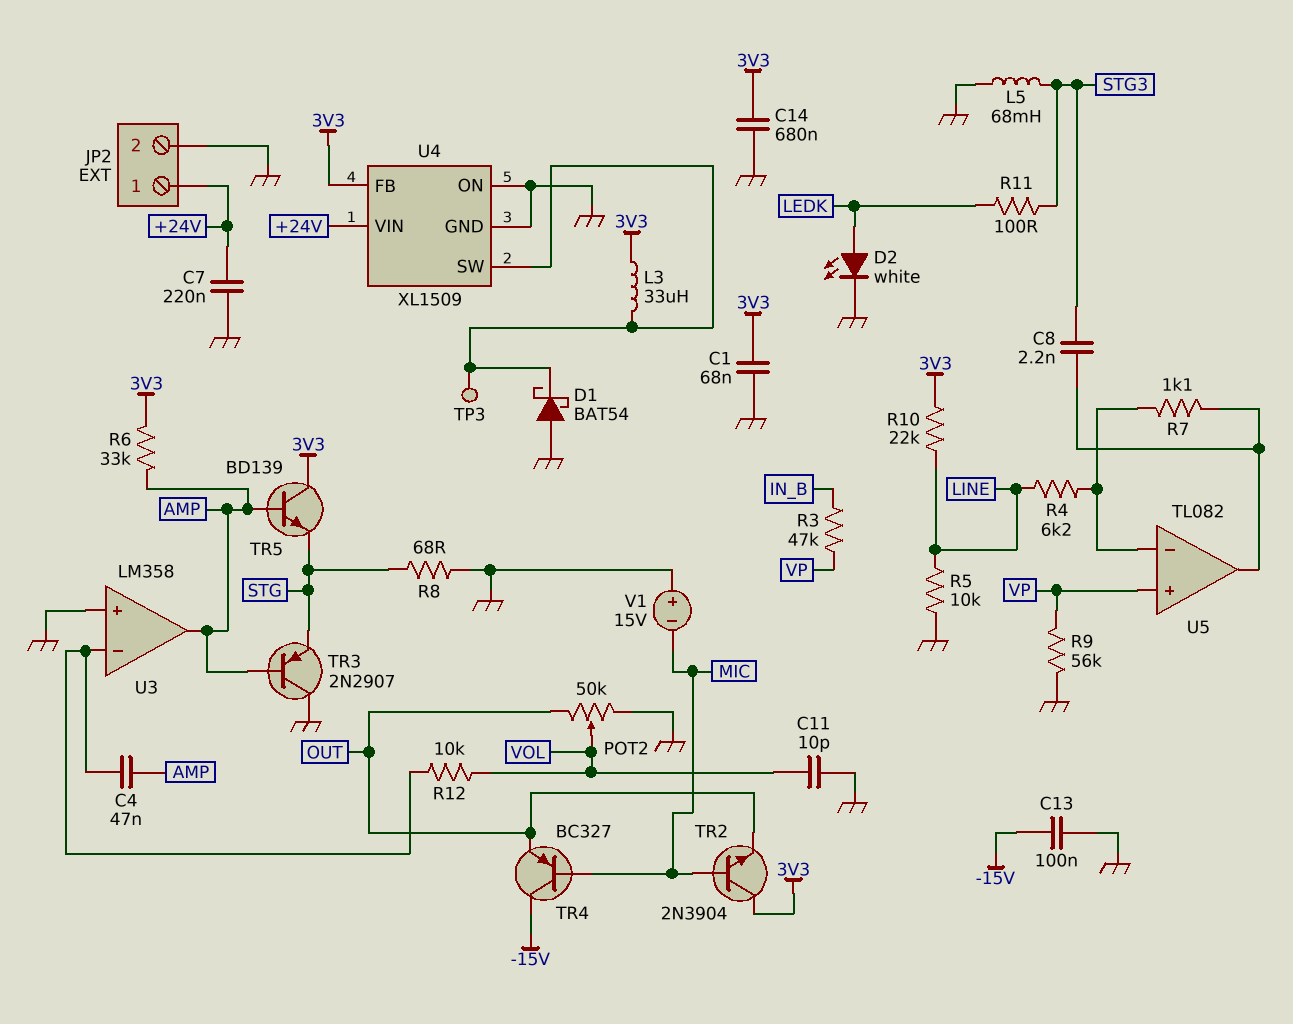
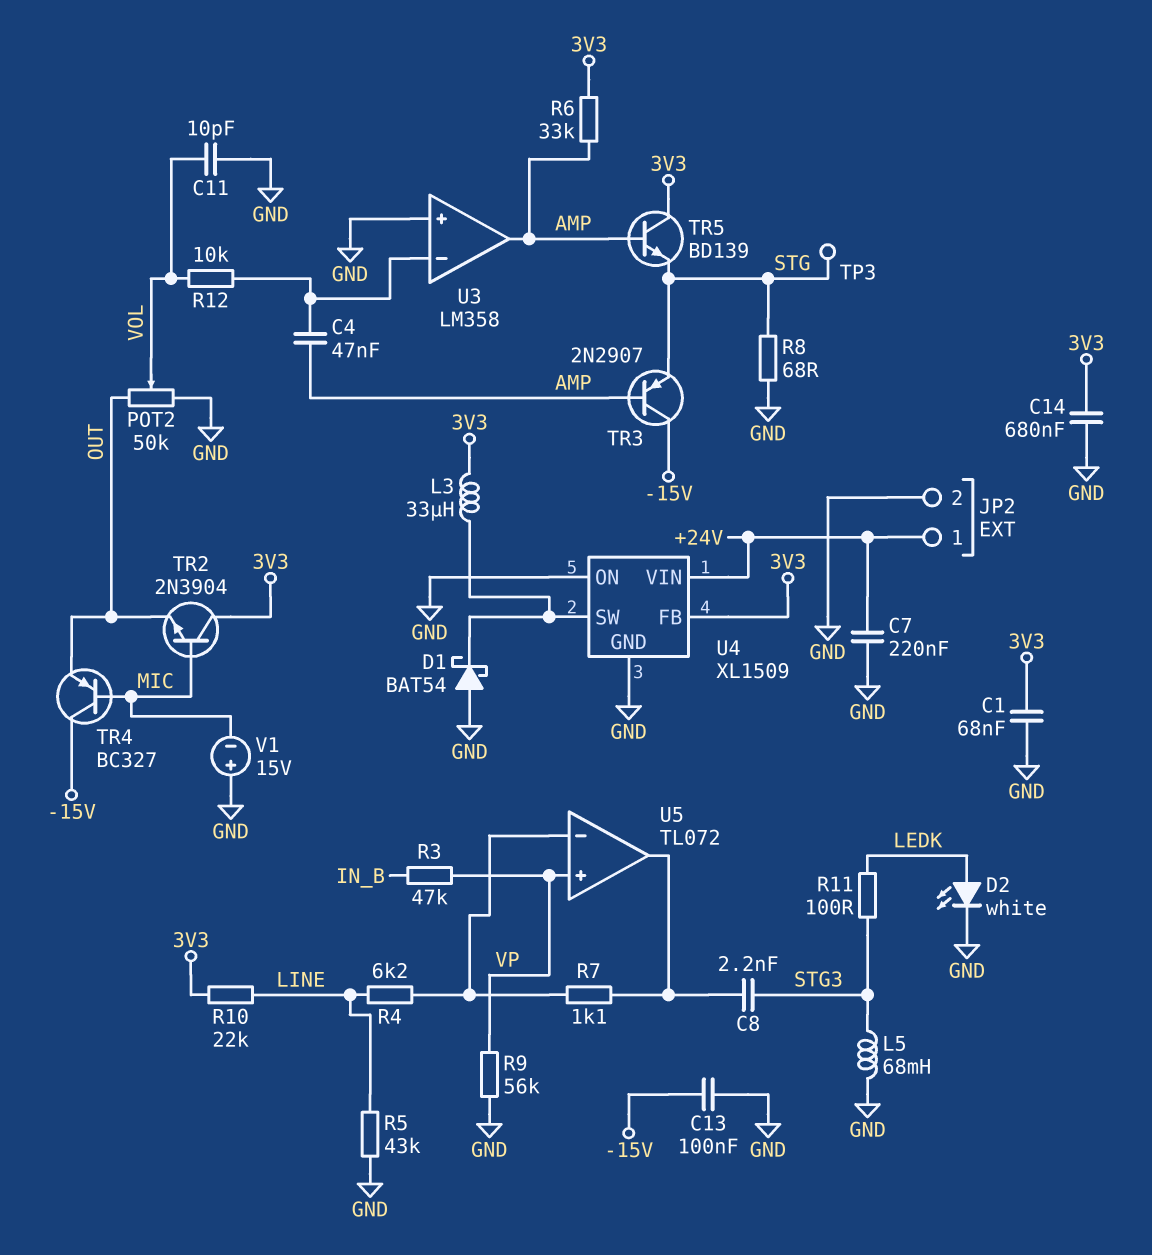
R5: 10k (GND, LINE) -> 43k (GND, LINE)
TP3: test point (U4/SW) -> test point (STG)
TR3: PNP 2N2907 (B AMP, C GND, E STG) -> PNP 2N2907 (B AMP, C -15V, E STG)
U5: TL082 -> TL072

